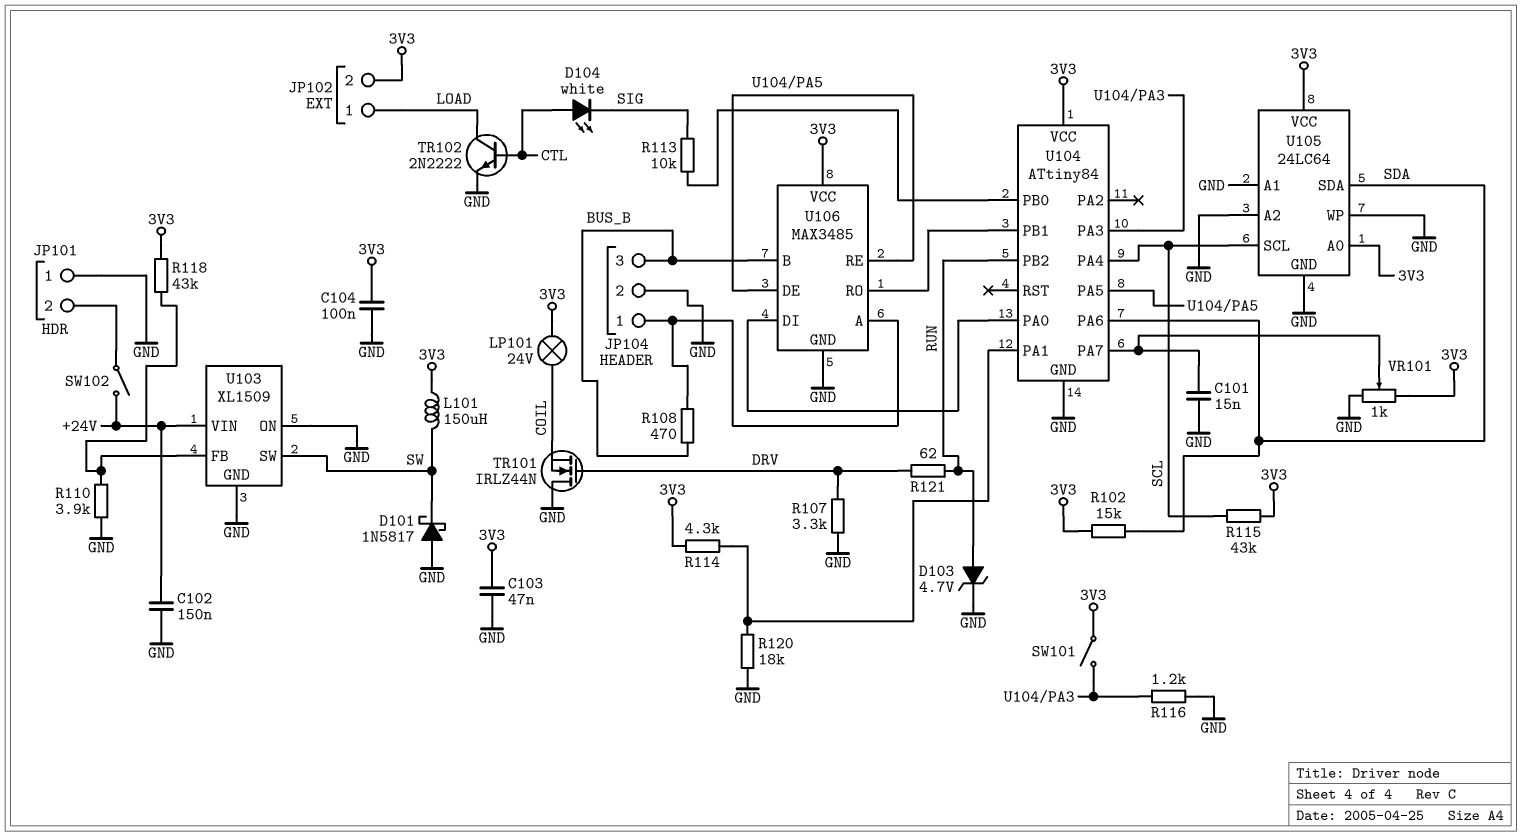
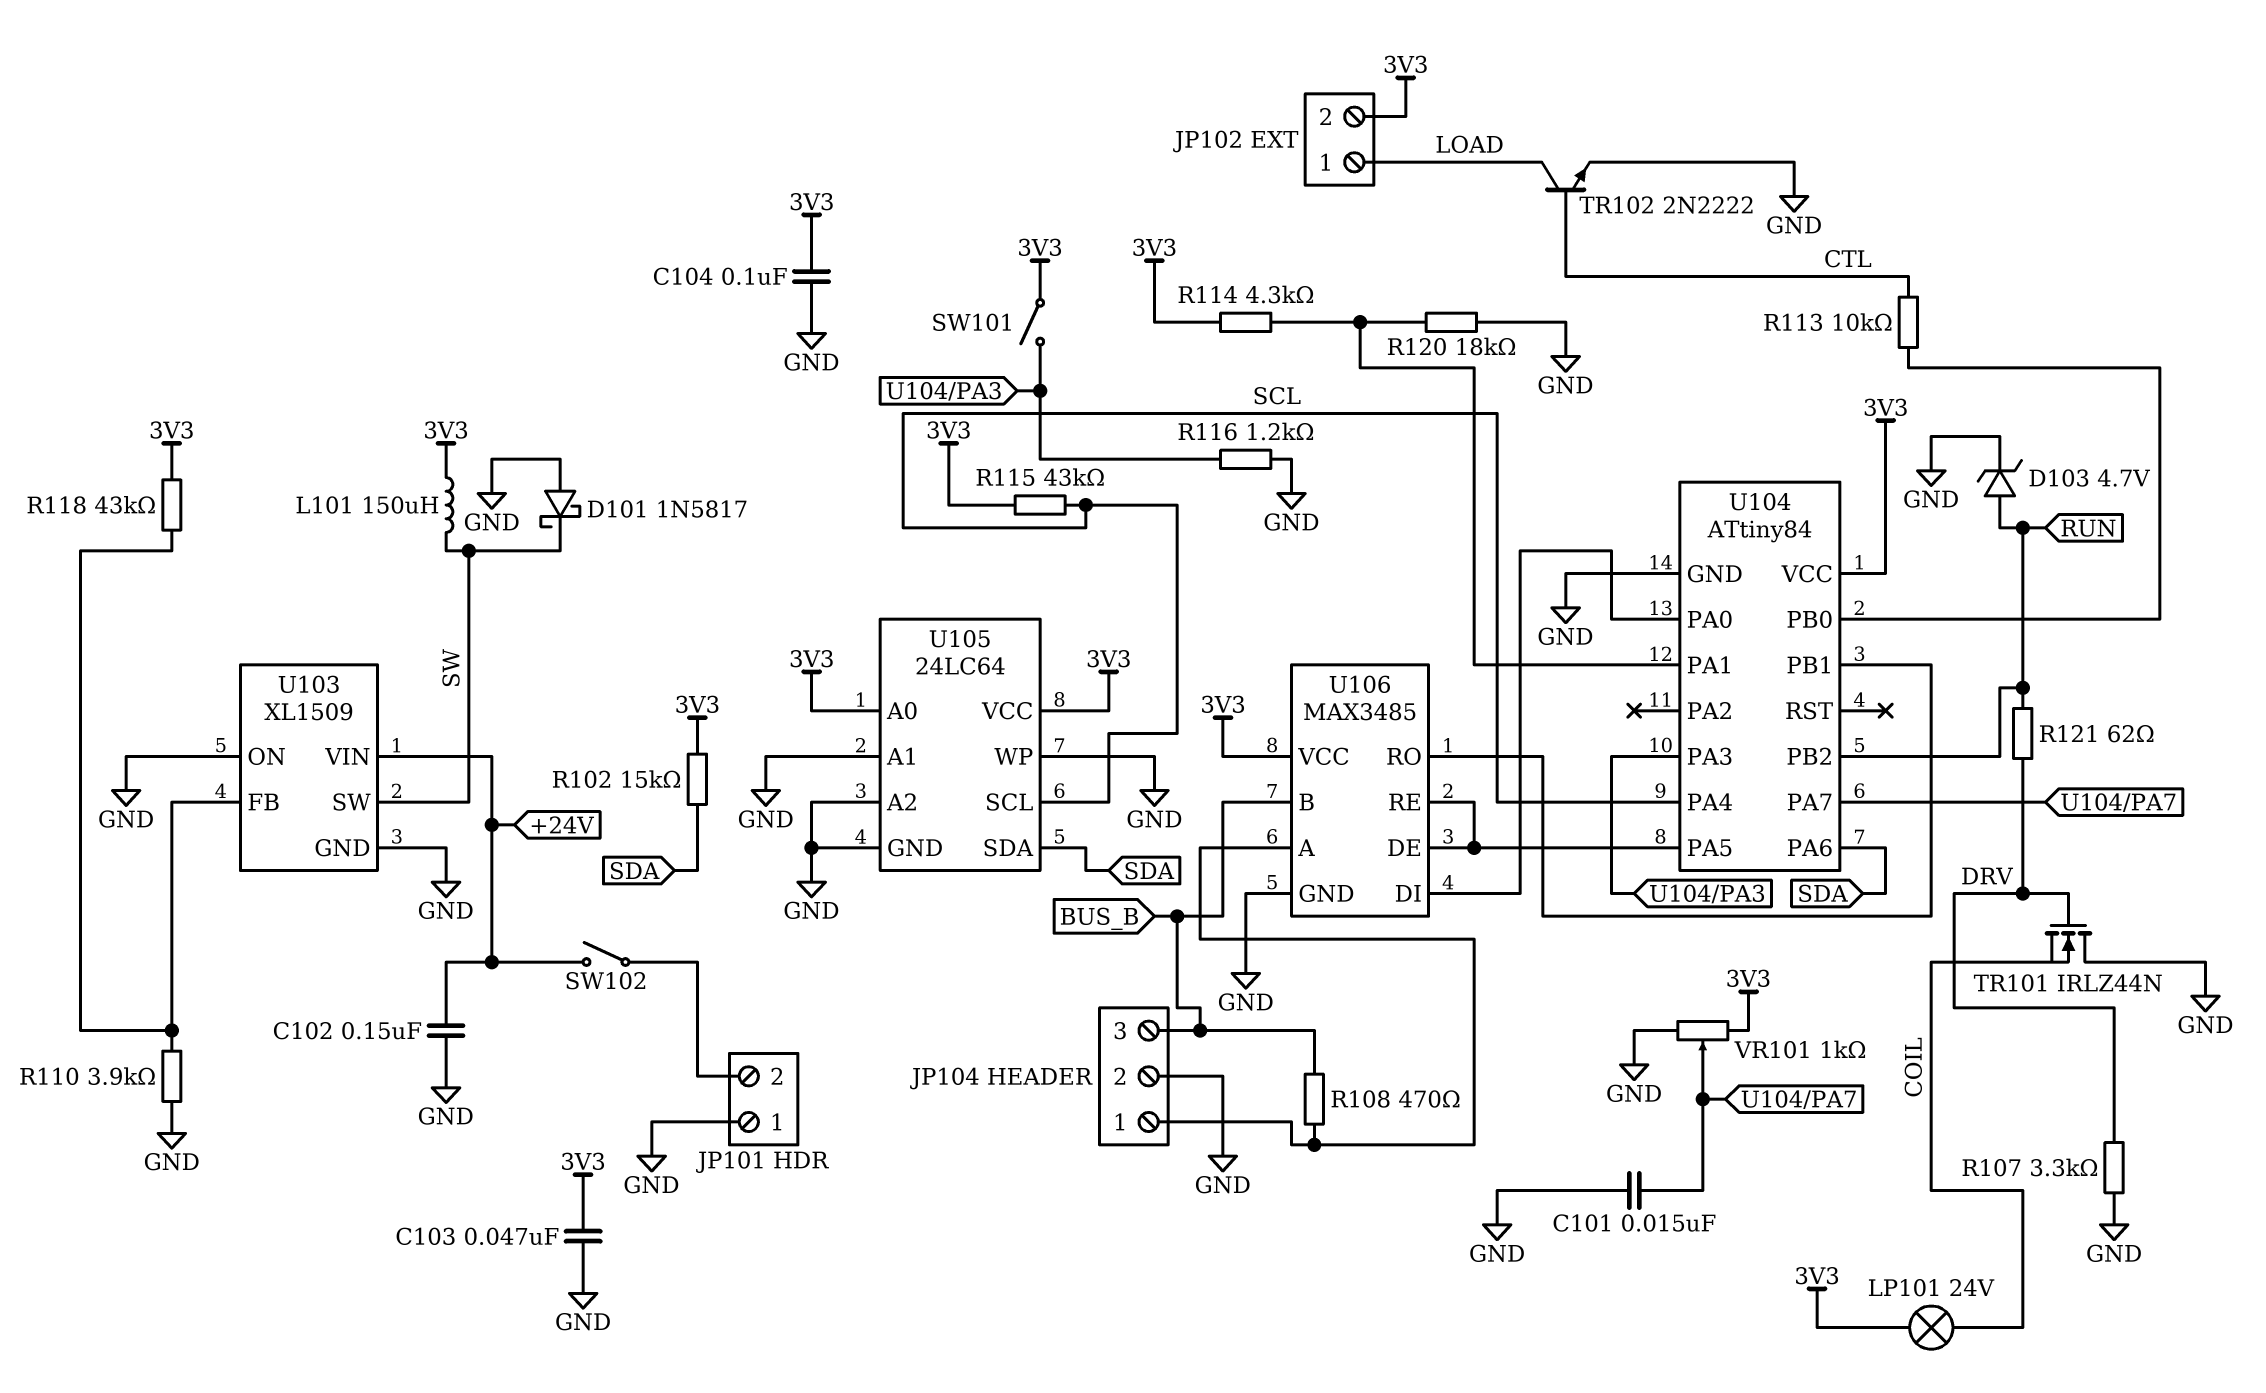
D104: LED white (A CTL, K SIG) -> none
R113: 10k (SIG, U104/PB0) -> 10k (CTL, U104/PB0)

